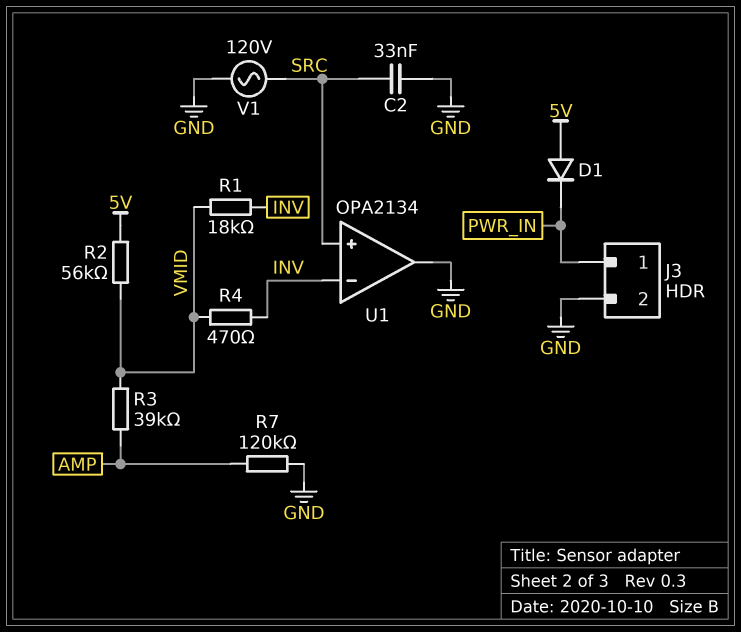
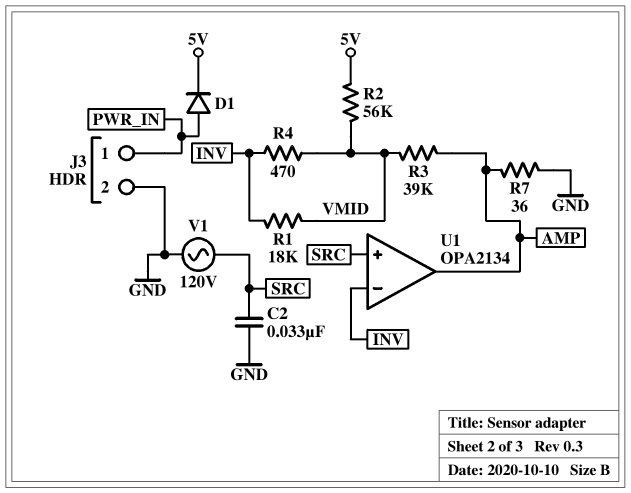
D1: diode (A 5V, K PWR_IN) -> diode (A PWR_IN, K 5V)
R7: 120k (AMP, GND) -> 36 (AMP, GND)
U1 pin out: GND -> AMP

